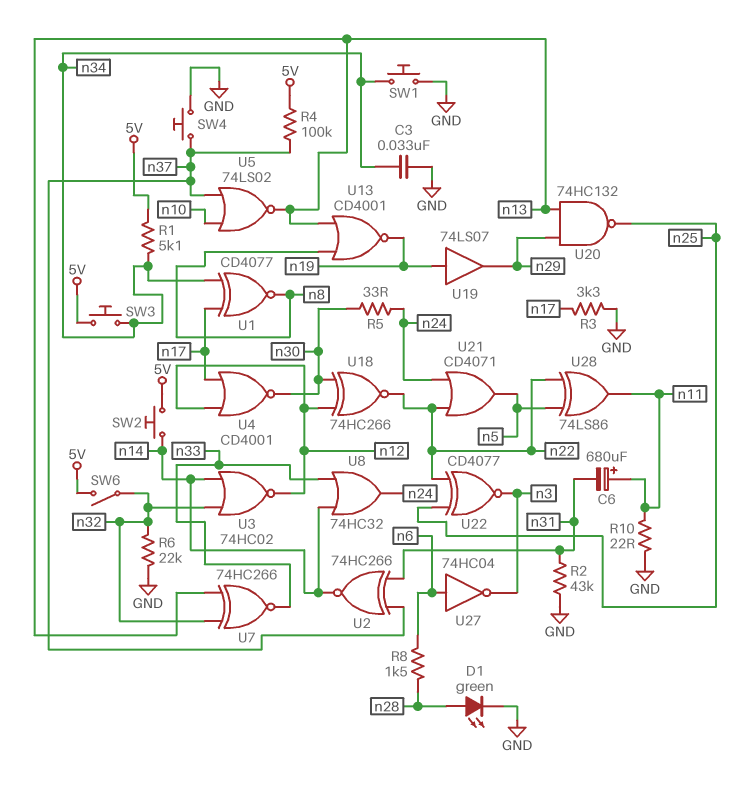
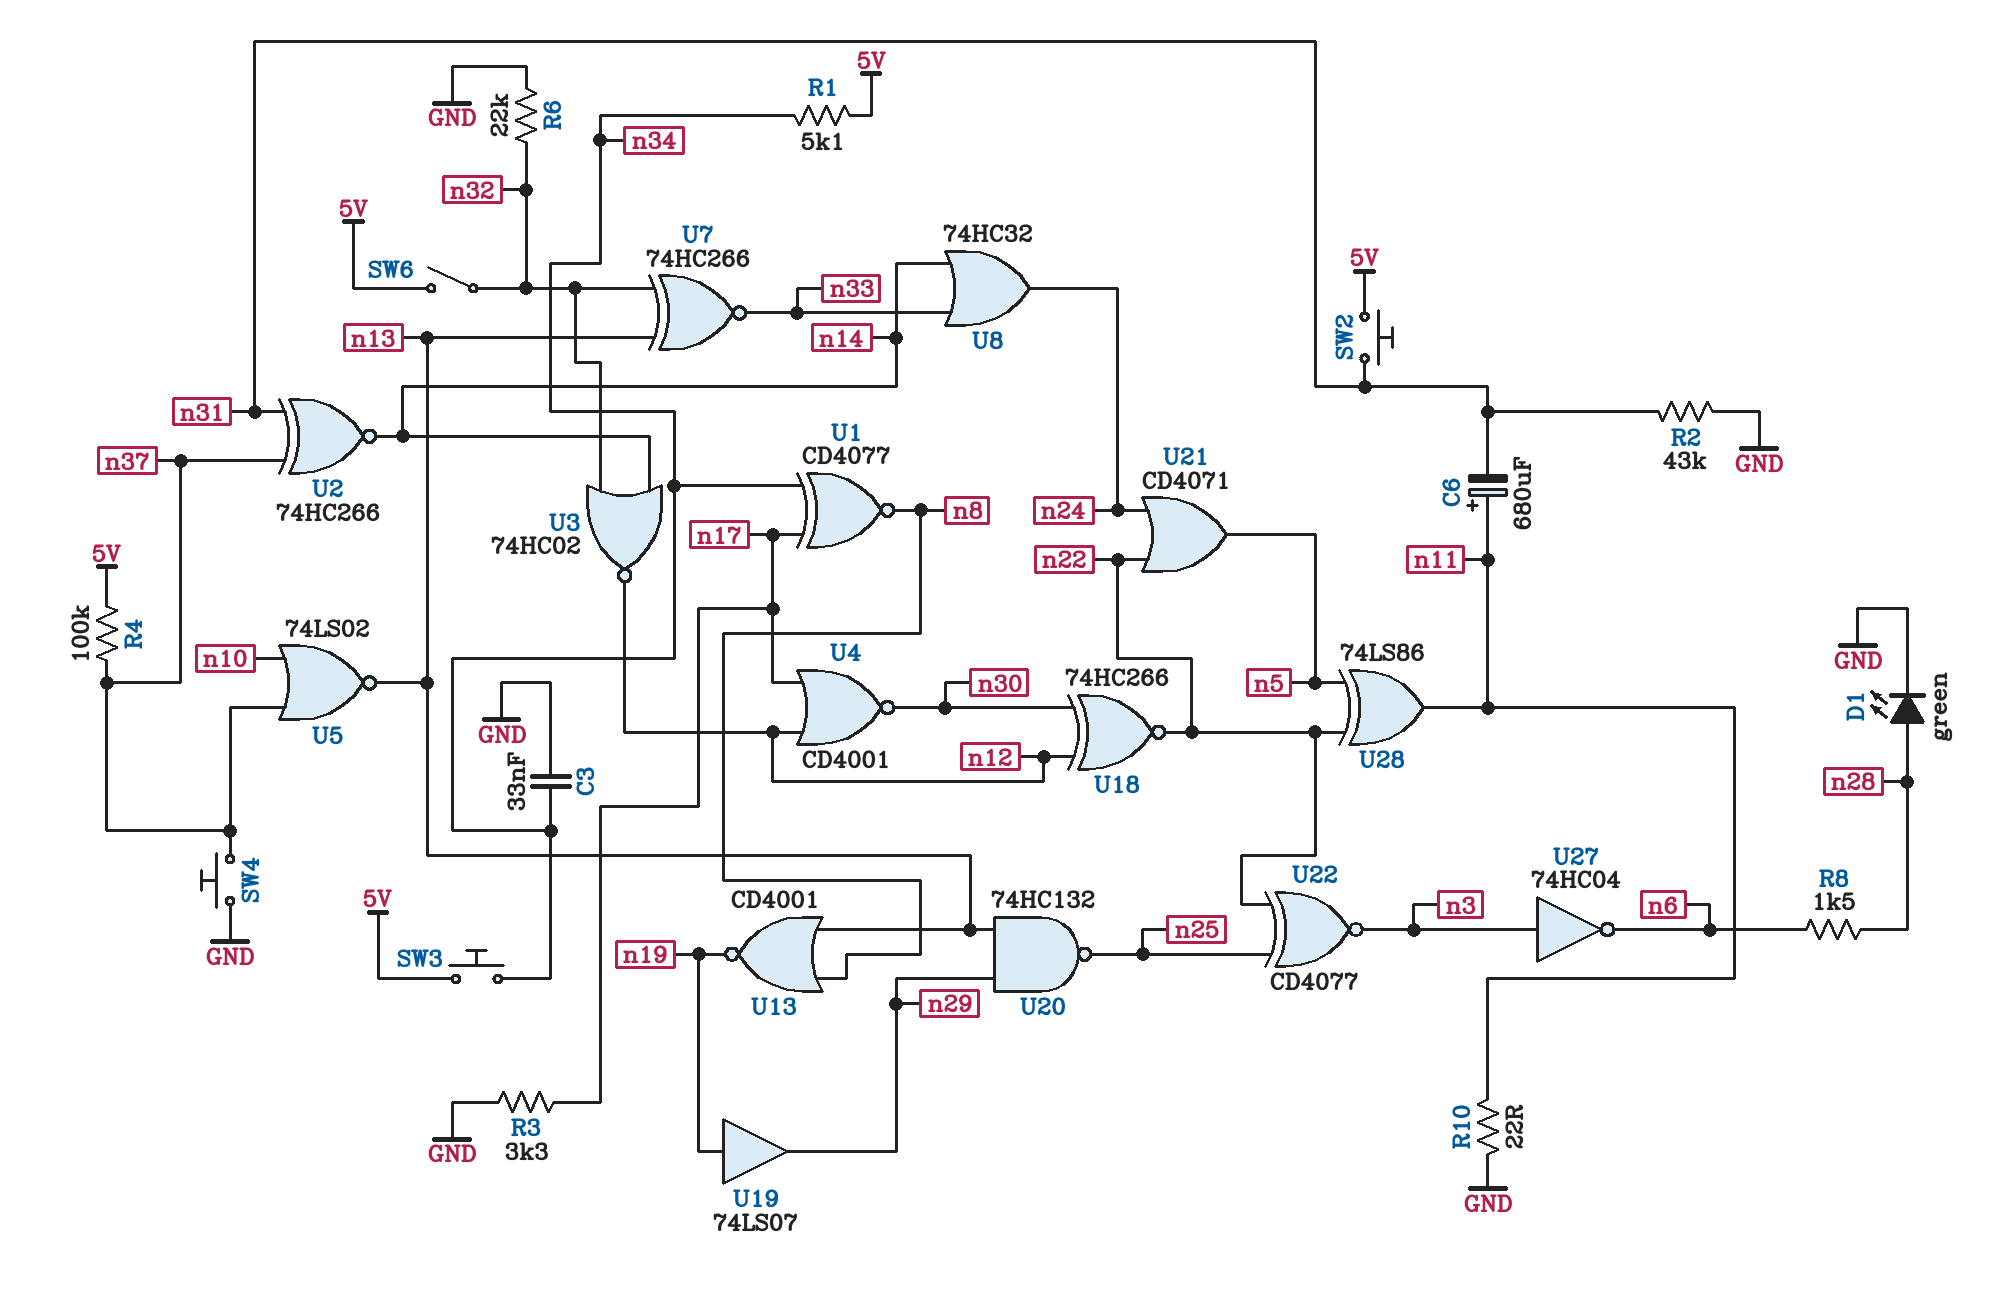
R5: 33 (n24, n30) -> none
SW1: button (GND, n34) -> none
SW2: button (5V, n14) -> button (5V, n31)
U27: NOT 74HC04 (in n6, out n3) -> NOT 74HC04 (in n3, out n6)

